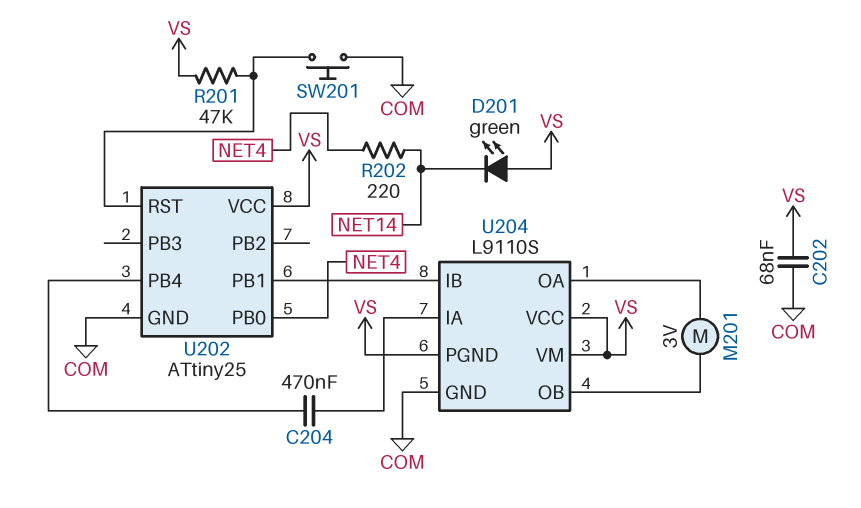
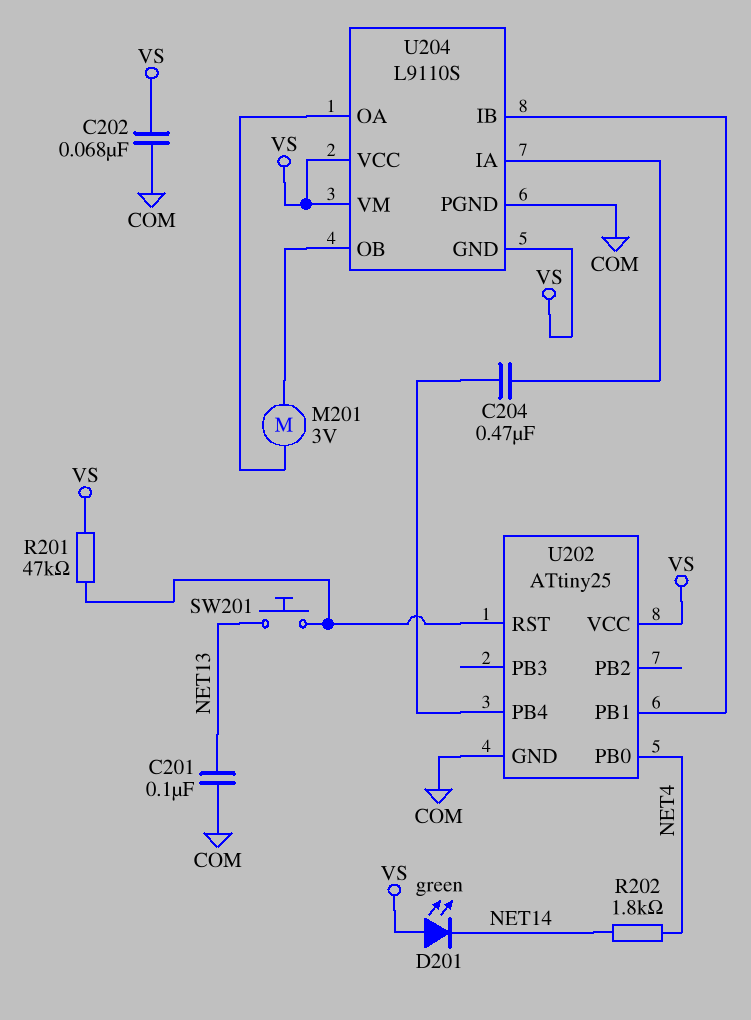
C201: none -> 100nF (COM, NET13)
R202: 220 (NET4, NET14) -> 1.8k (NET4, NET14)
SW201: button (COM, U202/RST) -> button (NET13, U202/RST)
U204 pin GND: COM -> VS
U204 pin PGND: VS -> COM

